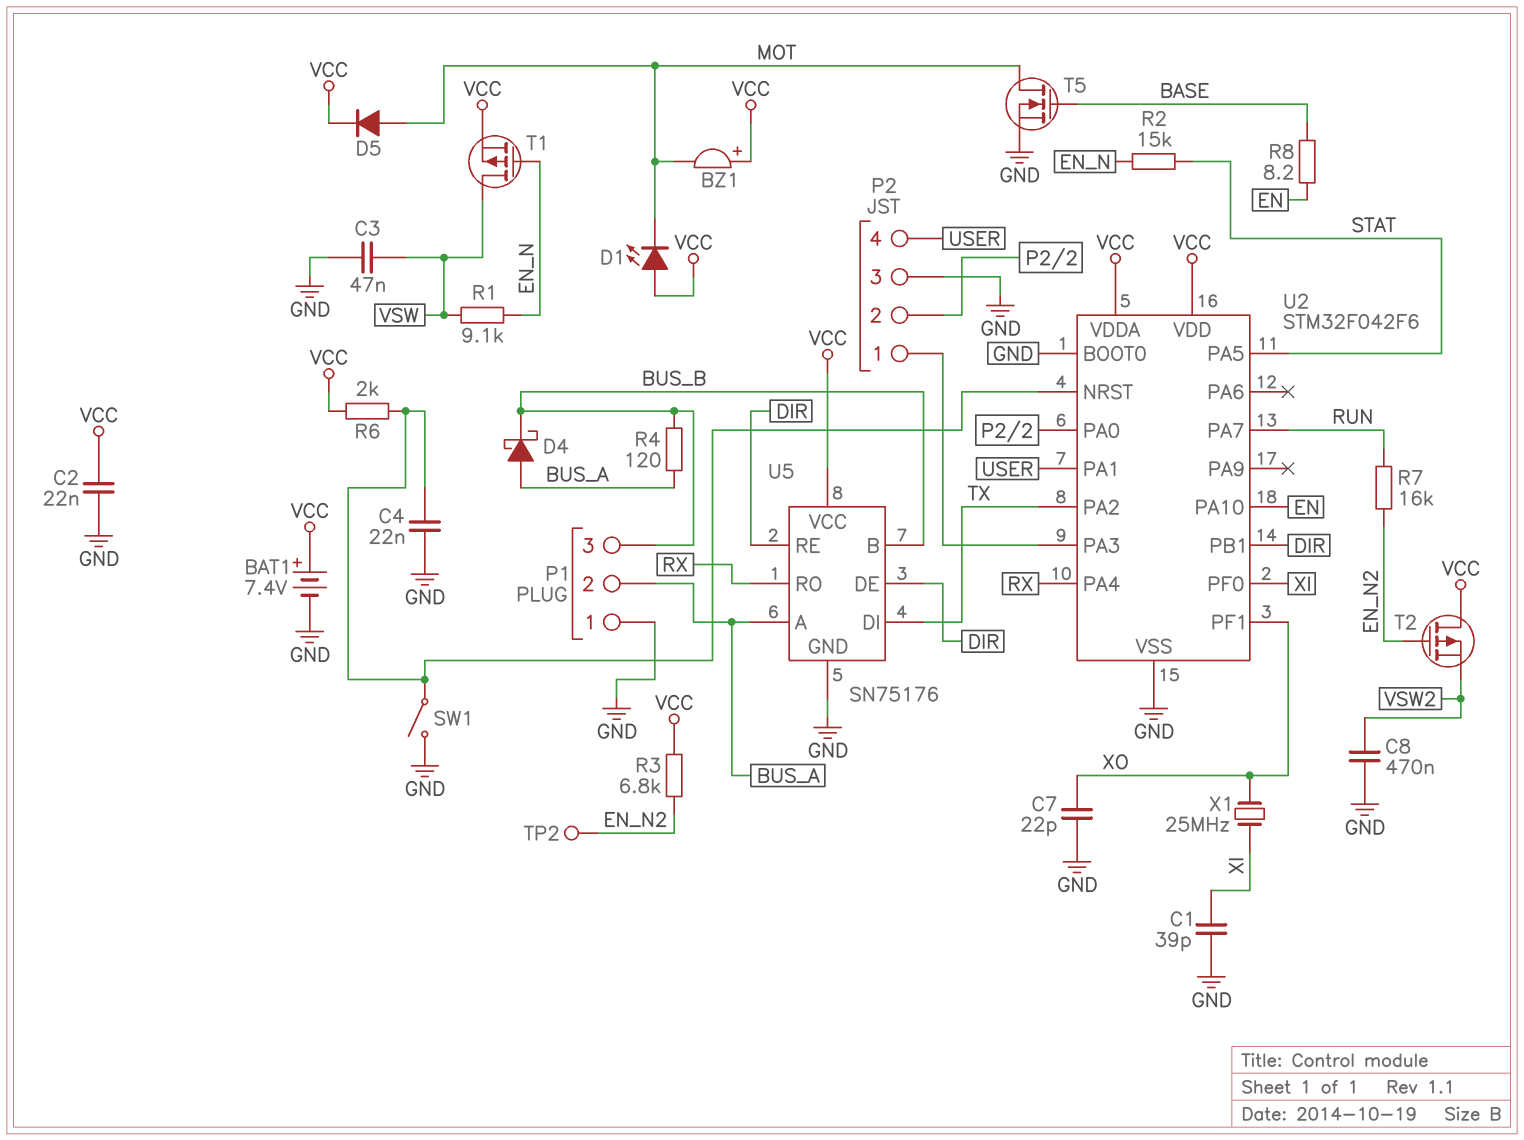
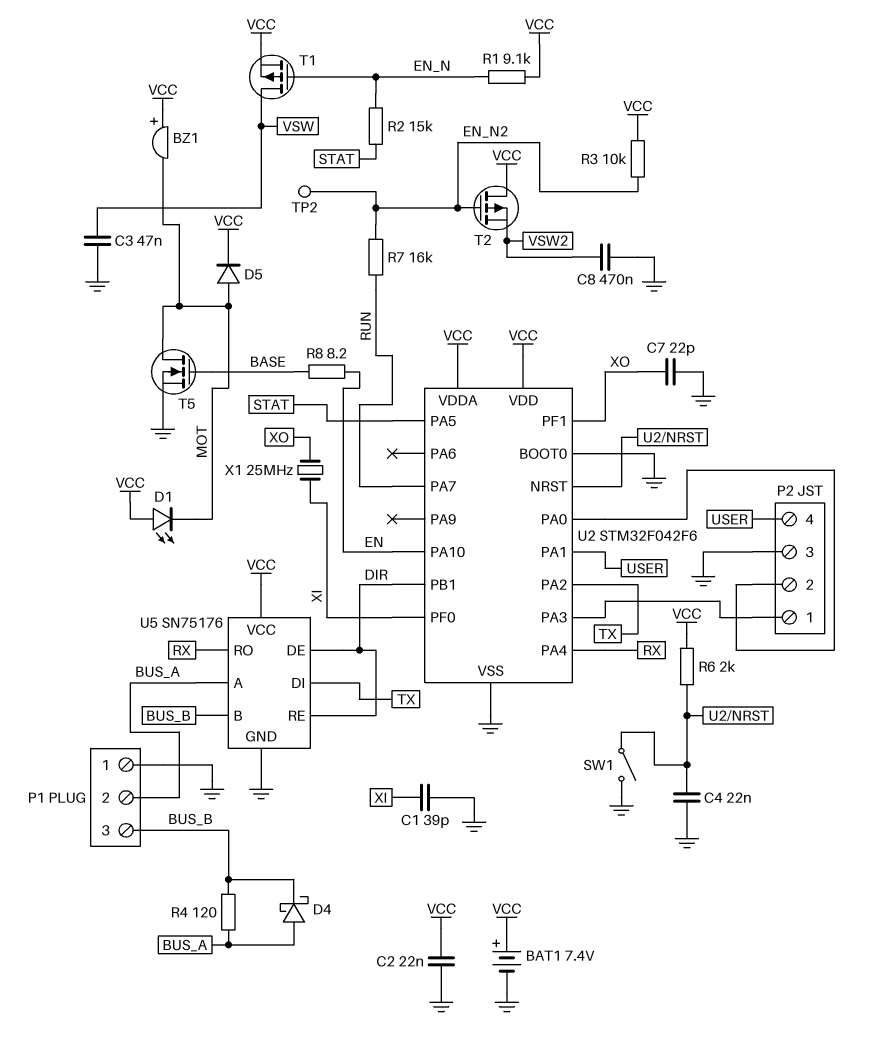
R1: 9.1k (EN_N, VSW) -> 9.1k (EN_N, VCC)
R3: 6.8k (EN_N2, VCC) -> 10k (EN_N2, VCC)

